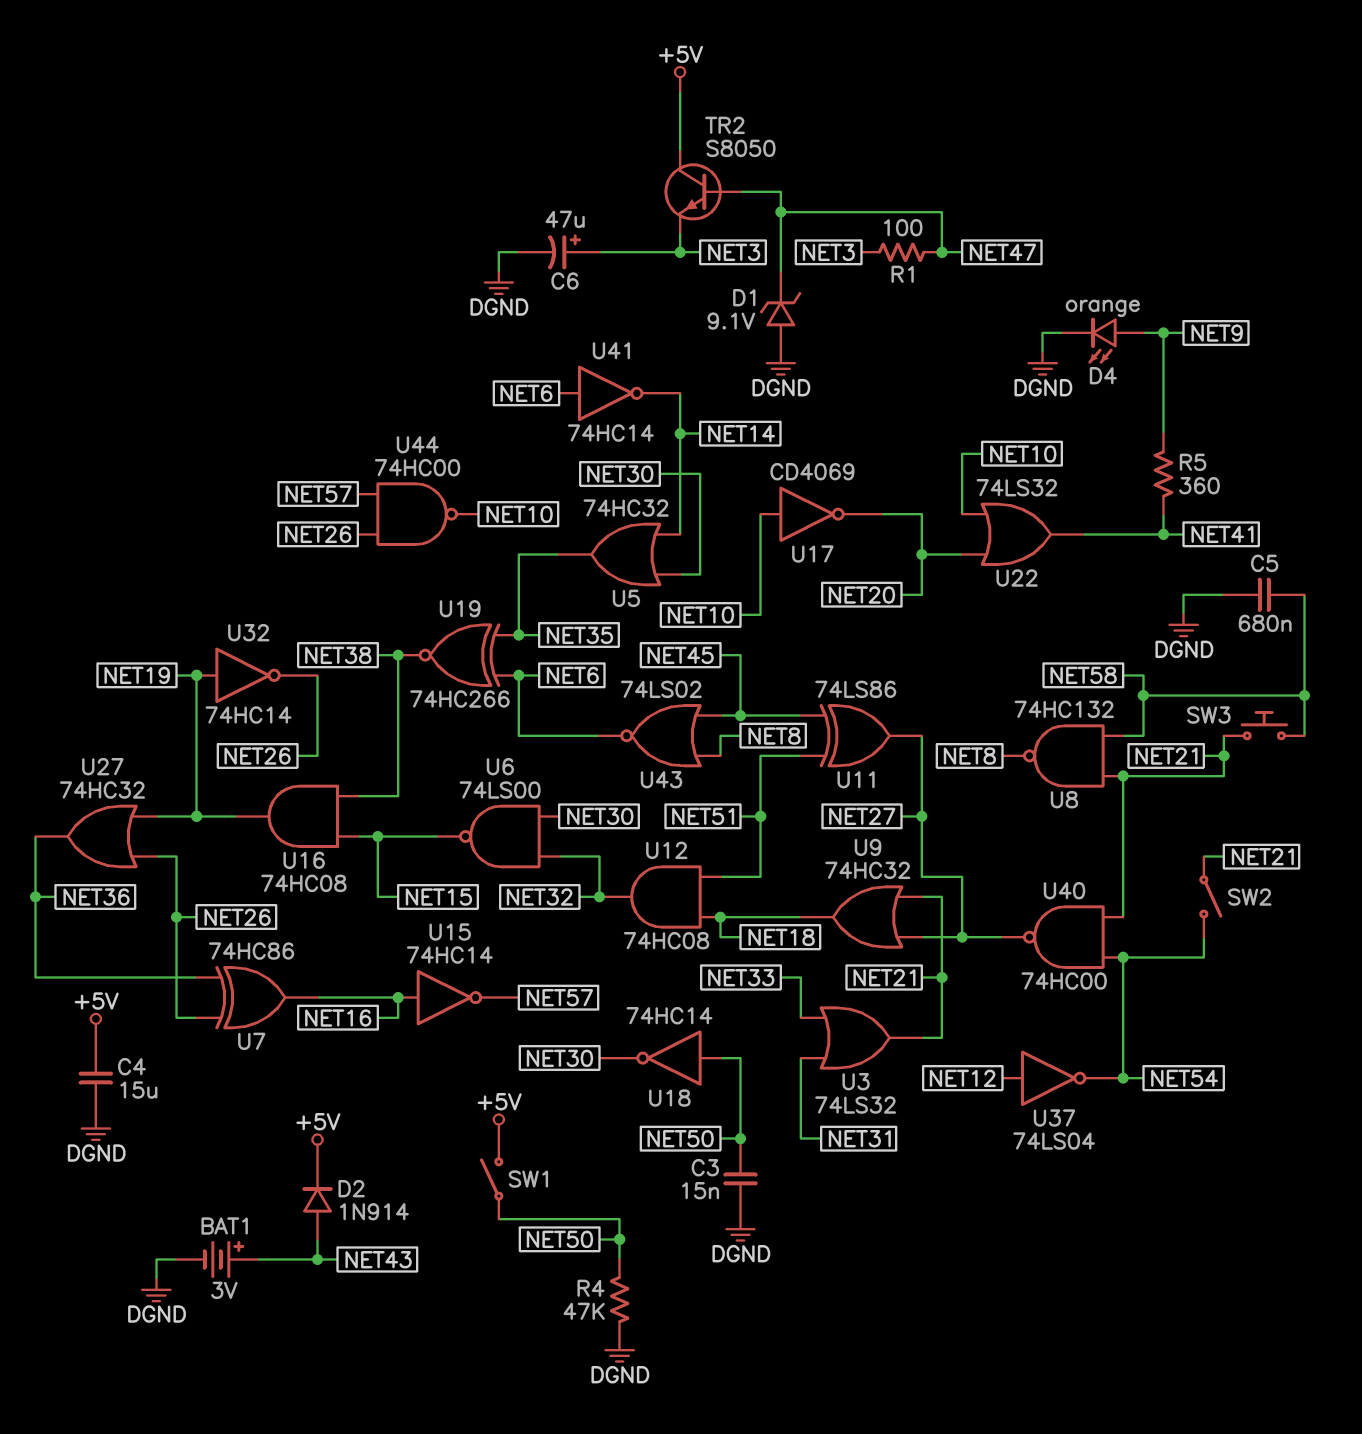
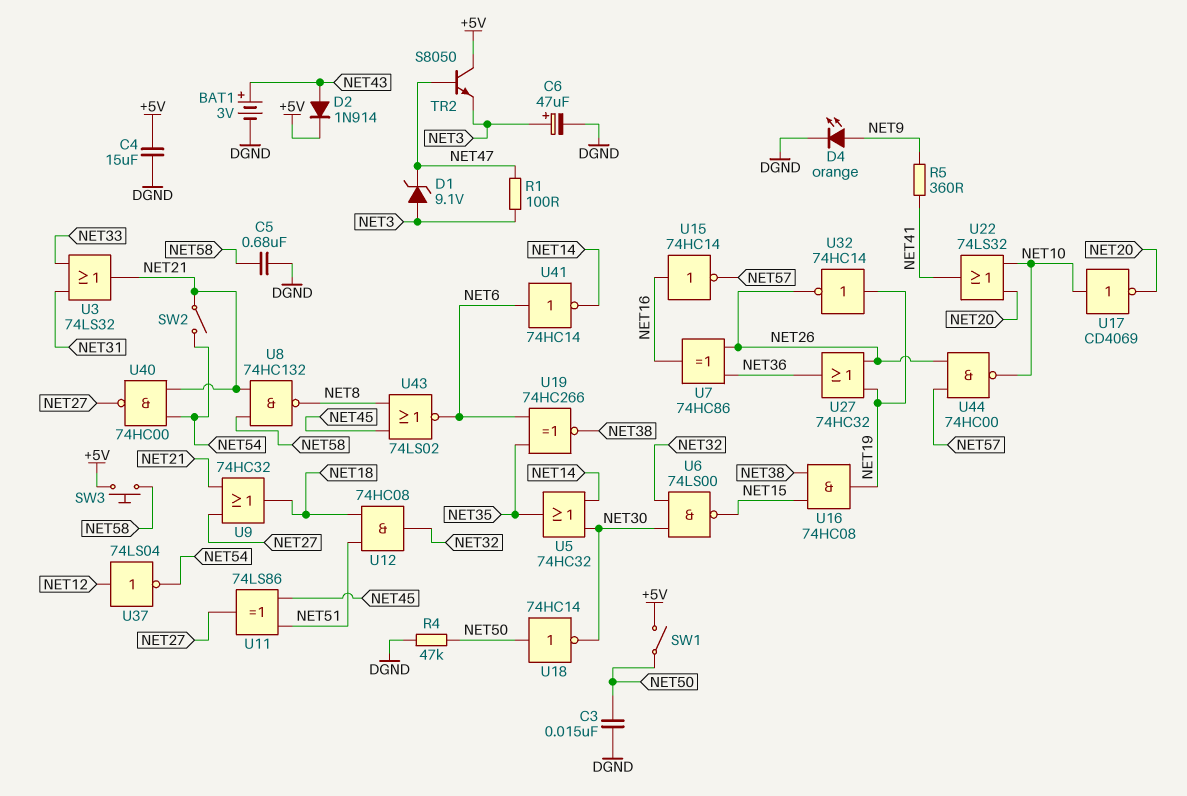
D1: zener 9.1V (A DGND, K NET47) -> zener 9.1V (A NET3, K NET47)
SW3: button (NET21, NET58) -> button (+5V, NET58)

